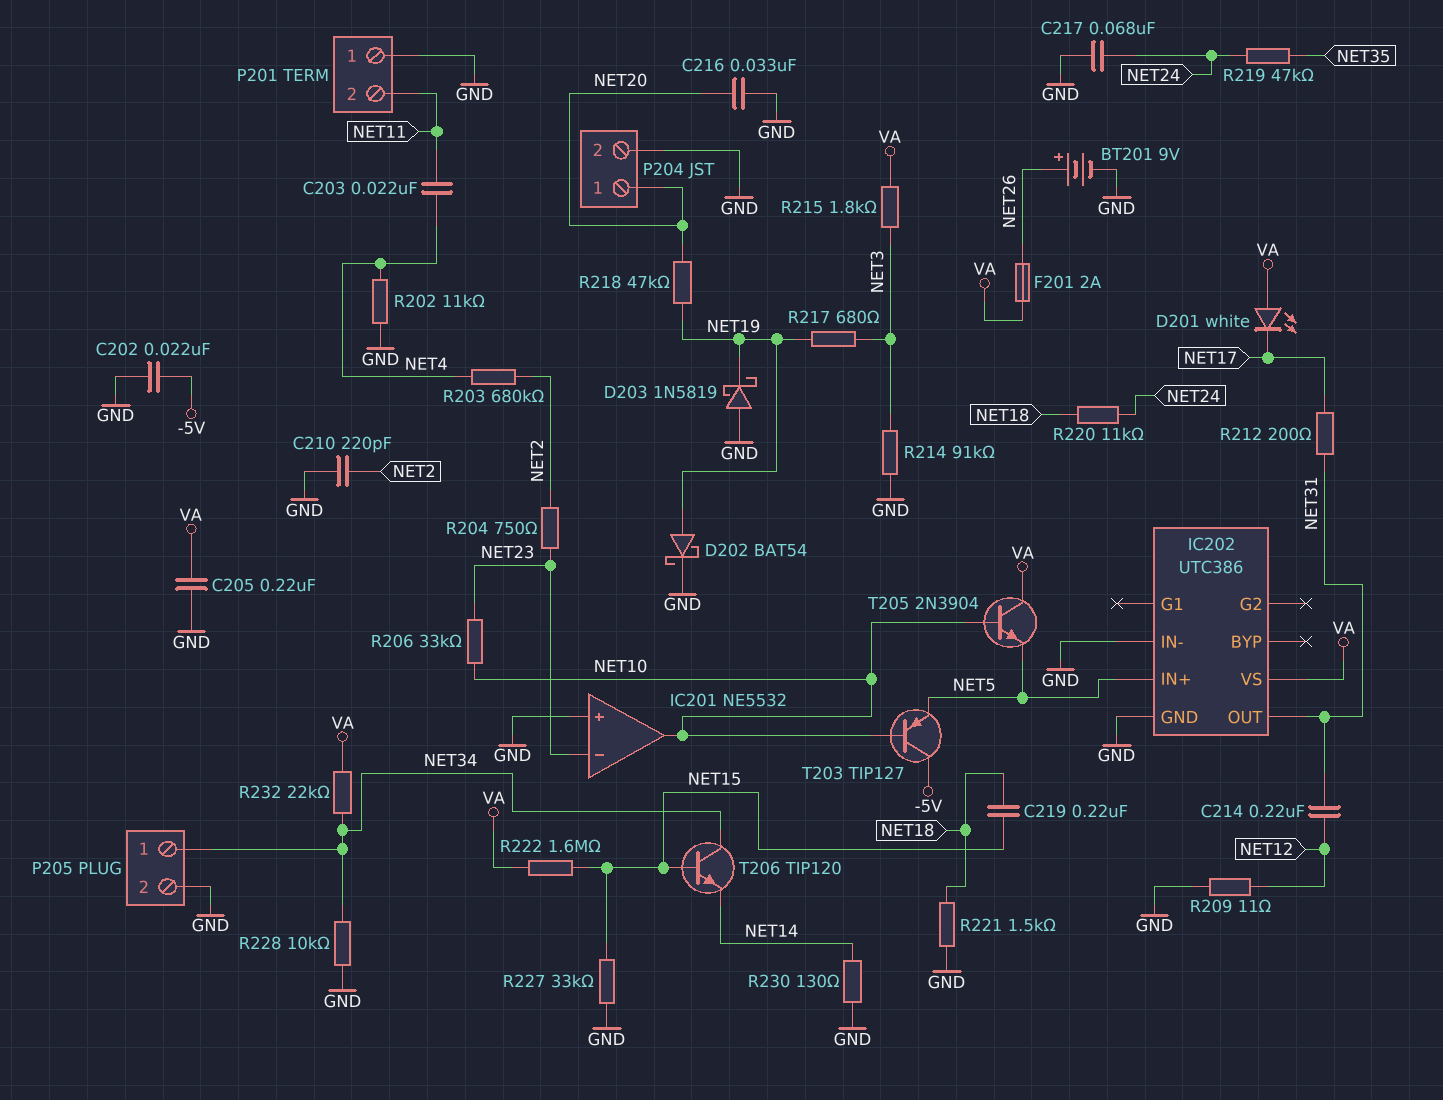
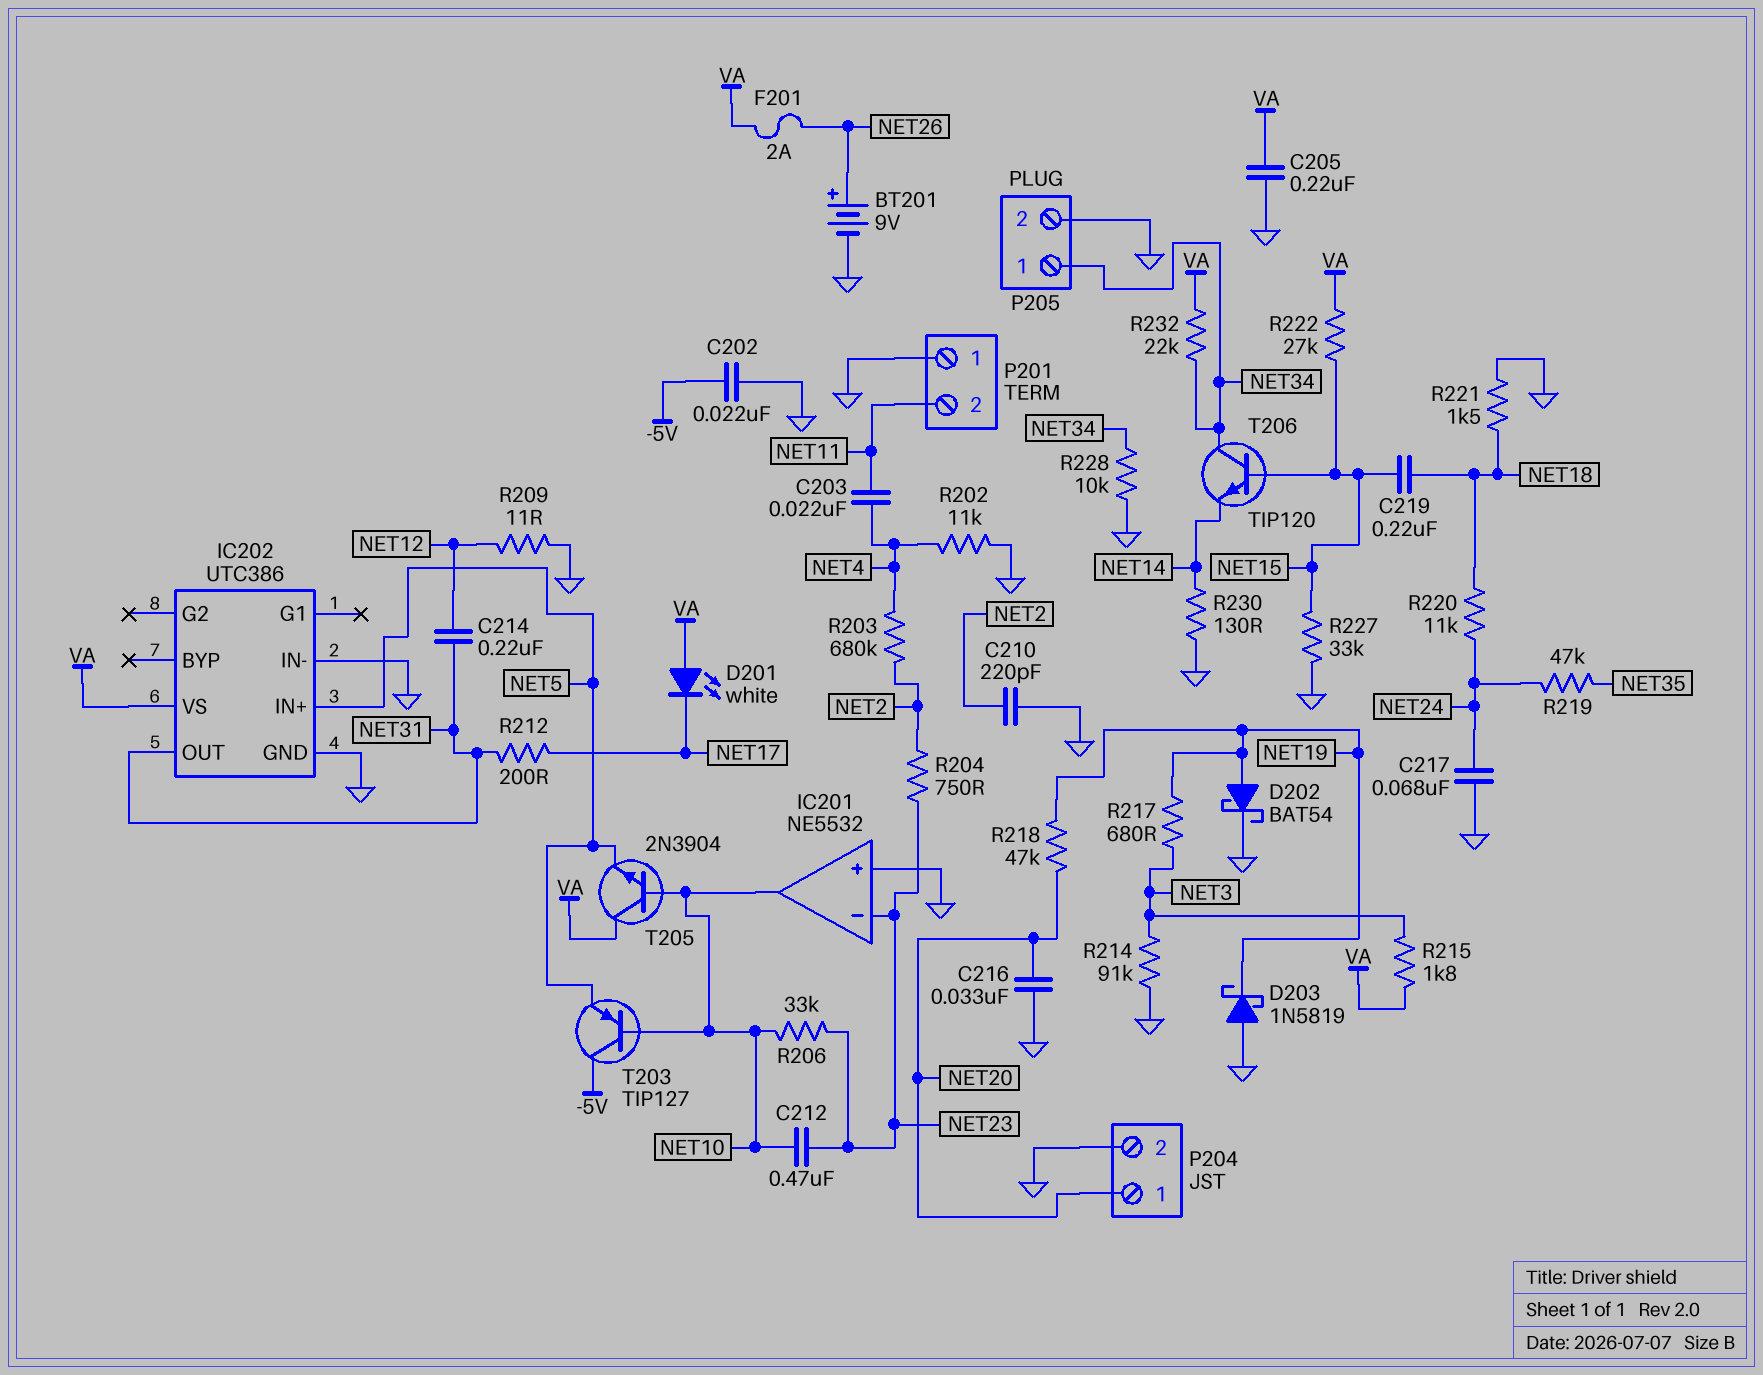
C212: none -> 470nF (NET10, NET23)
R222: 1.6M (NET15, VA) -> 27k (NET15, VA)

